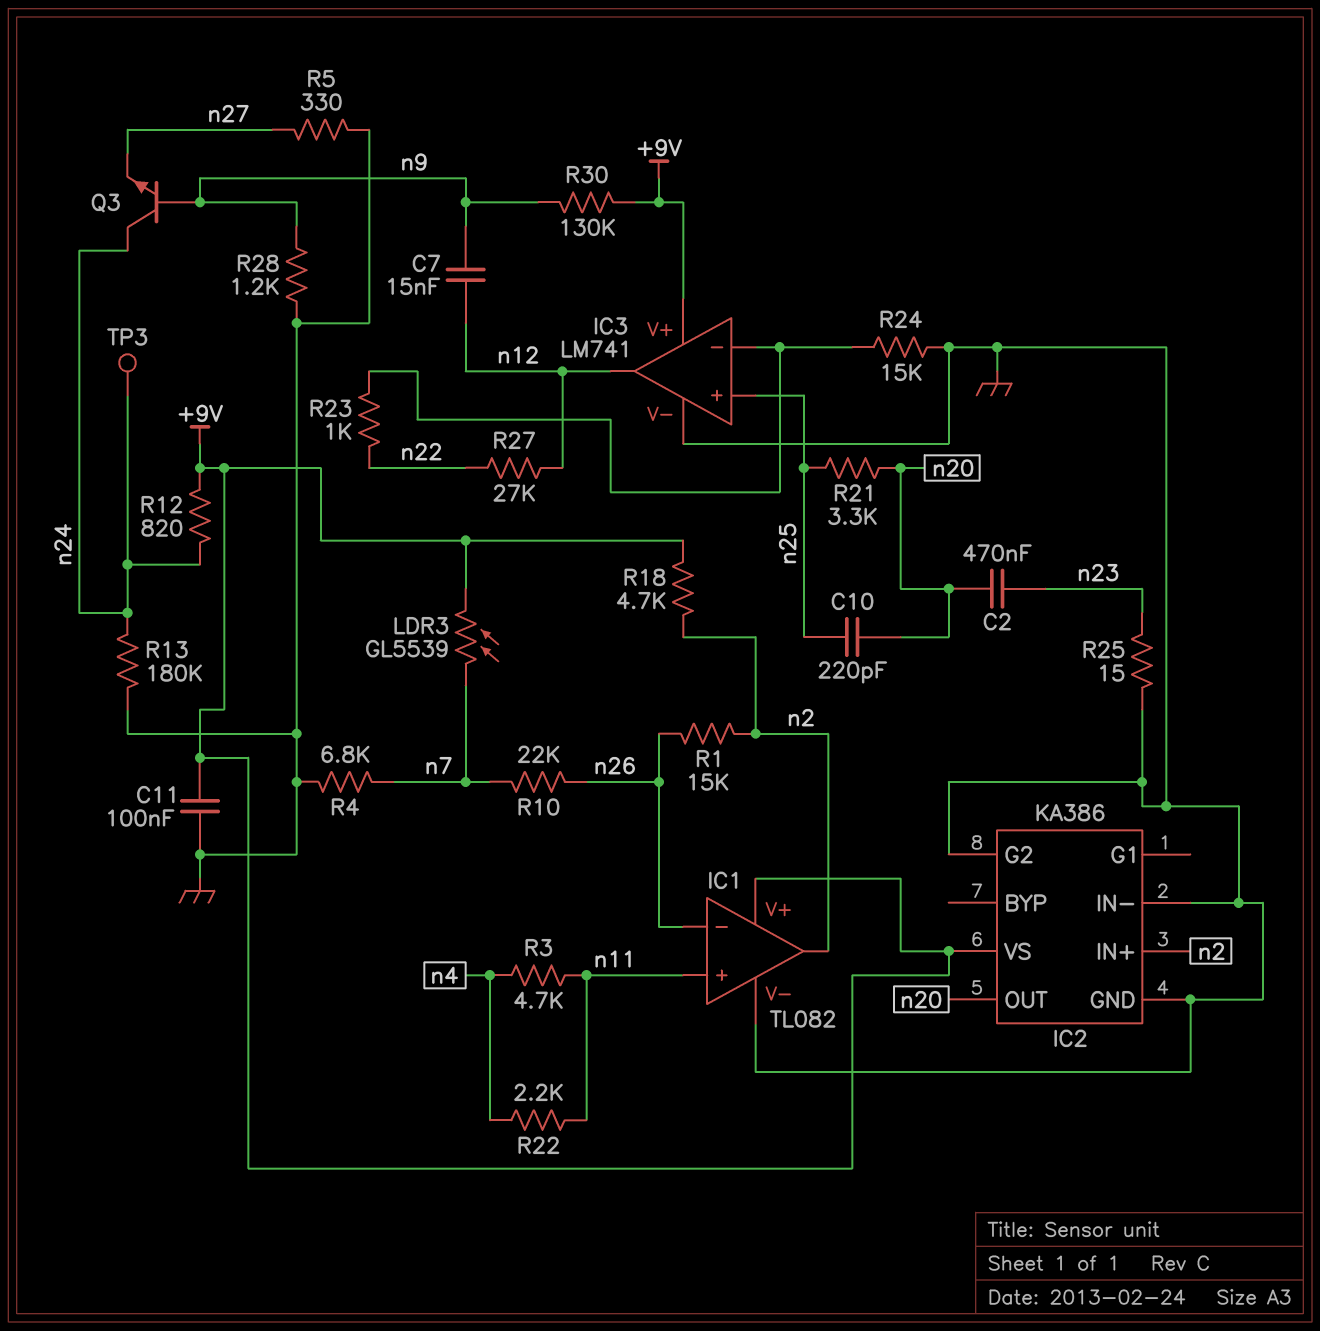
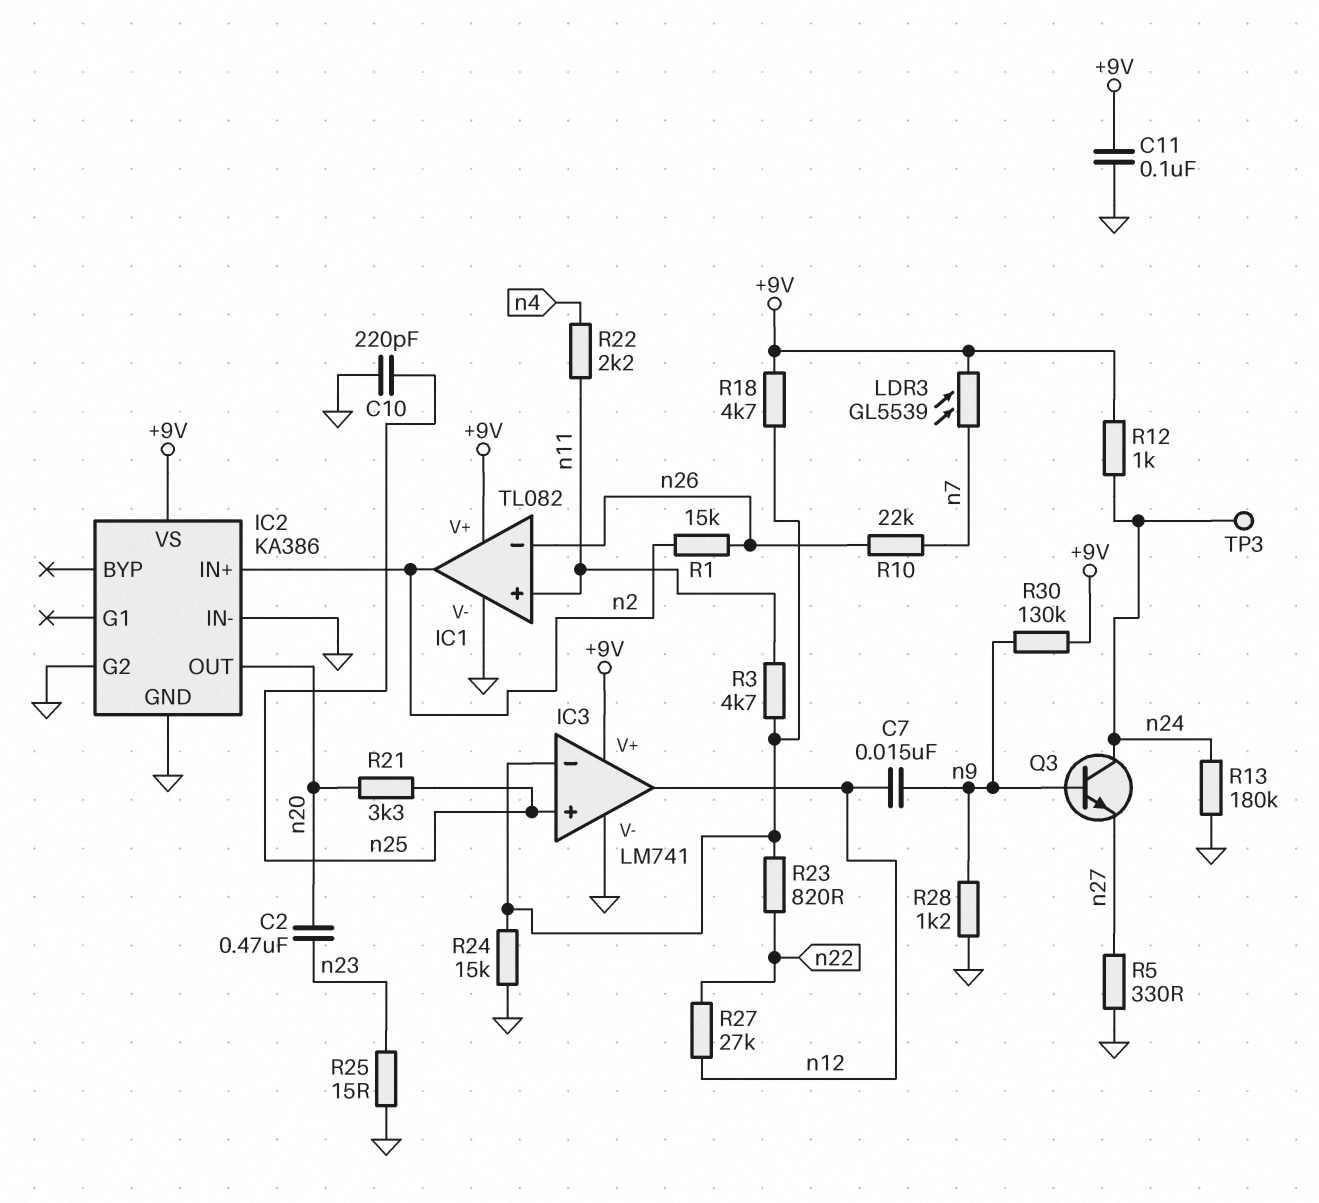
C10: 220pF (n20, n25) -> 220pF (GND, n25)
R3: 4.7k (n4, n11) -> 4.7k (IC3/in-, n11)
R4: 6.8k (GND, n7) -> none
R12: 820 (+9V, n24) -> 1k (+9V, n24)
R18: 4.7k (+9V, n2) -> 4.7k (+9V, IC3/in-)
R23: 1k (IC3/in-, n22) -> 820 (IC3/in-, n22)

